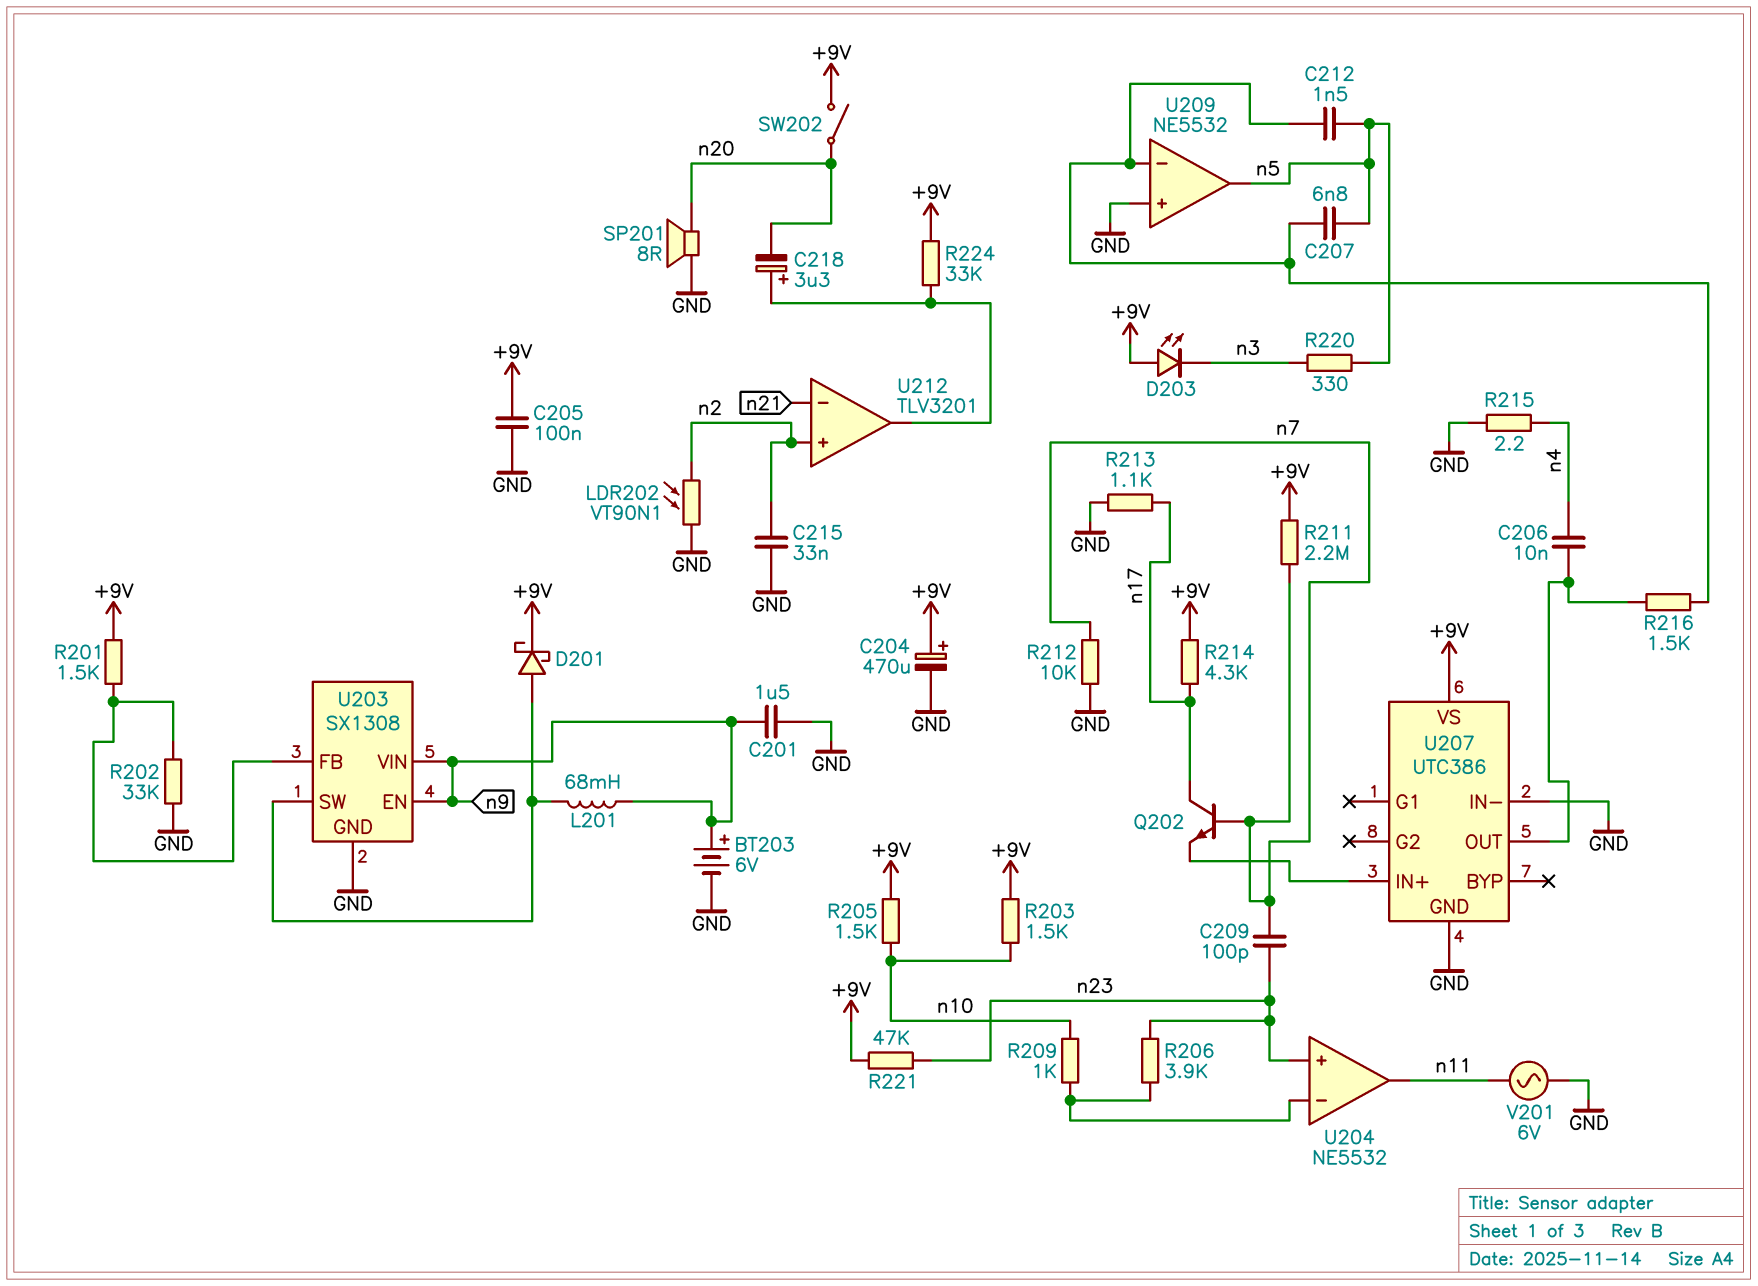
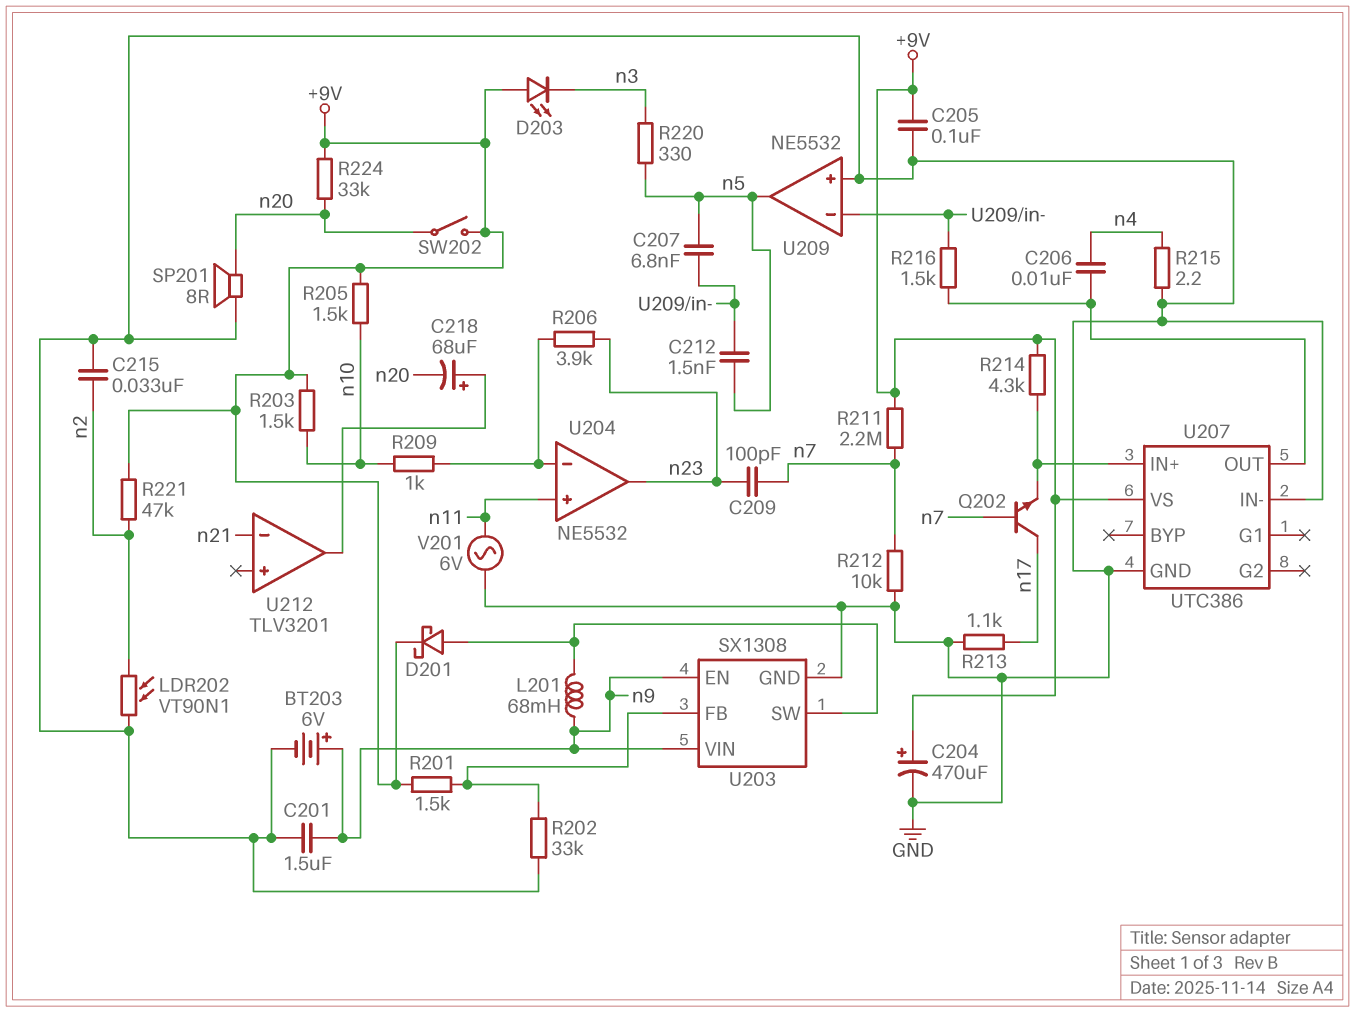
C218: 3.3uF (plus U212/out, minus n20) -> 68uF (plus U212/out, minus n20)
R214: 4.3k (+9V, n17) -> 4.3k (+9V, U207/IN+)
R221: 47k (+9V, n23) -> 47k (+9V, n2)
R224: 33k (+9V, U212/out) -> 33k (+9V, n20)
U204 pin in+: n23 -> n11
U204 pin out: n11 -> n23
U212 pin in+: n2 -> none

